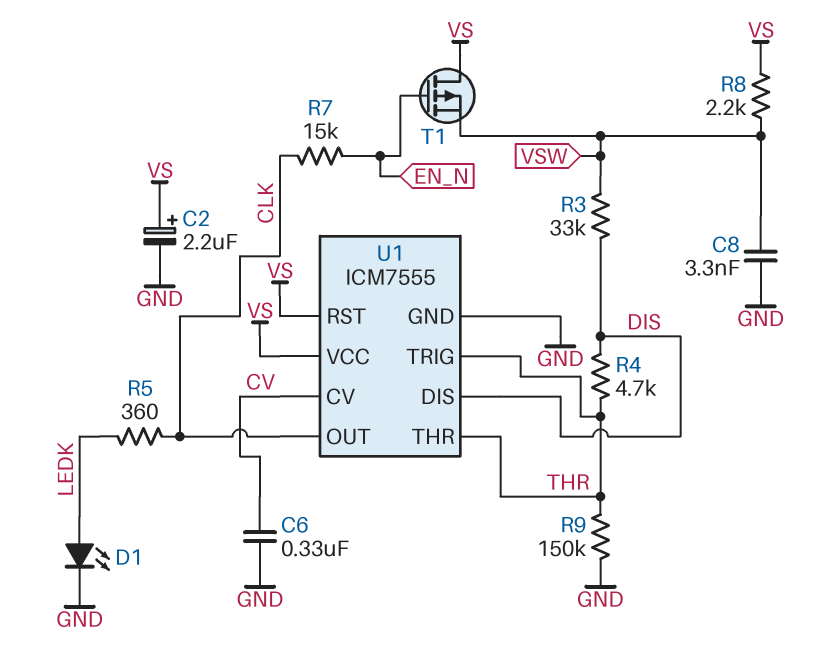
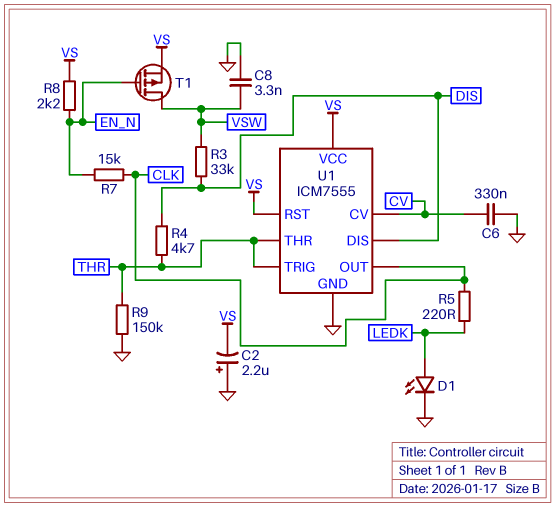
C2: 2.2uF (plus VS, minus GND) -> 2.2uF (plus GND, minus VS)
R5: 360 (CLK, LEDK) -> 220 (CLK, LEDK)
R8: 2.2k (VS, VSW) -> 2.2k (EN_N, VS)
T1: PMOS (G EN_N, D VS, S VSW) -> PMOS (G EN_N, D VSW, S VS)

